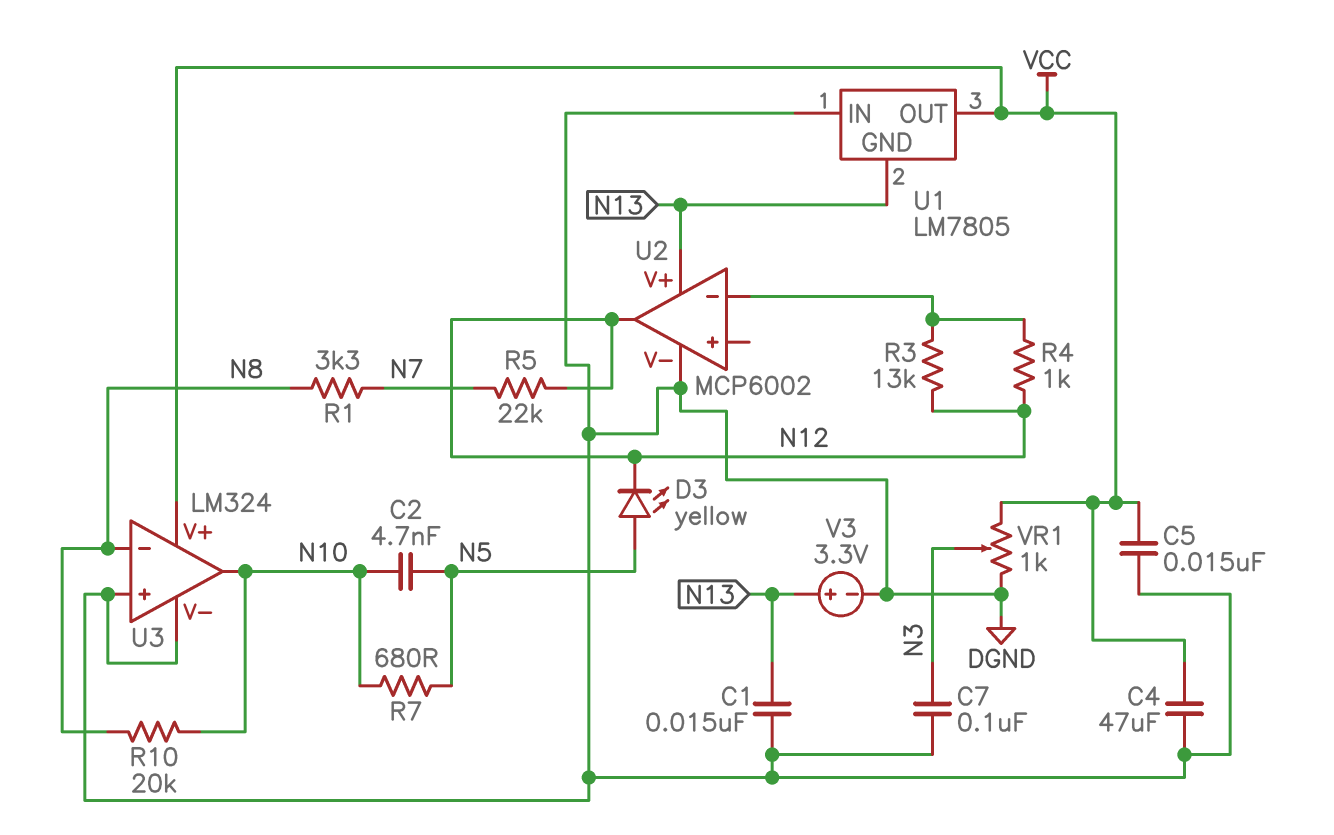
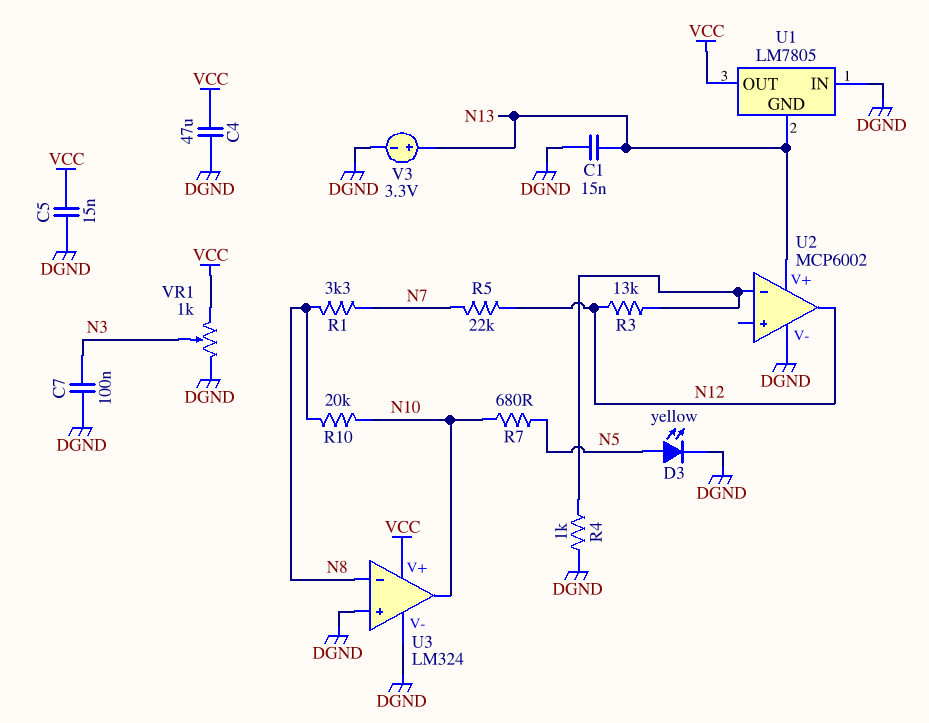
C2: 4.7nF (N5, N10) -> none
D3: LED yellow (A N5, K N12) -> LED yellow (A N5, K DGND)
R4: 1k (N12, U2/in-) -> 1k (DGND, U2/in-)

